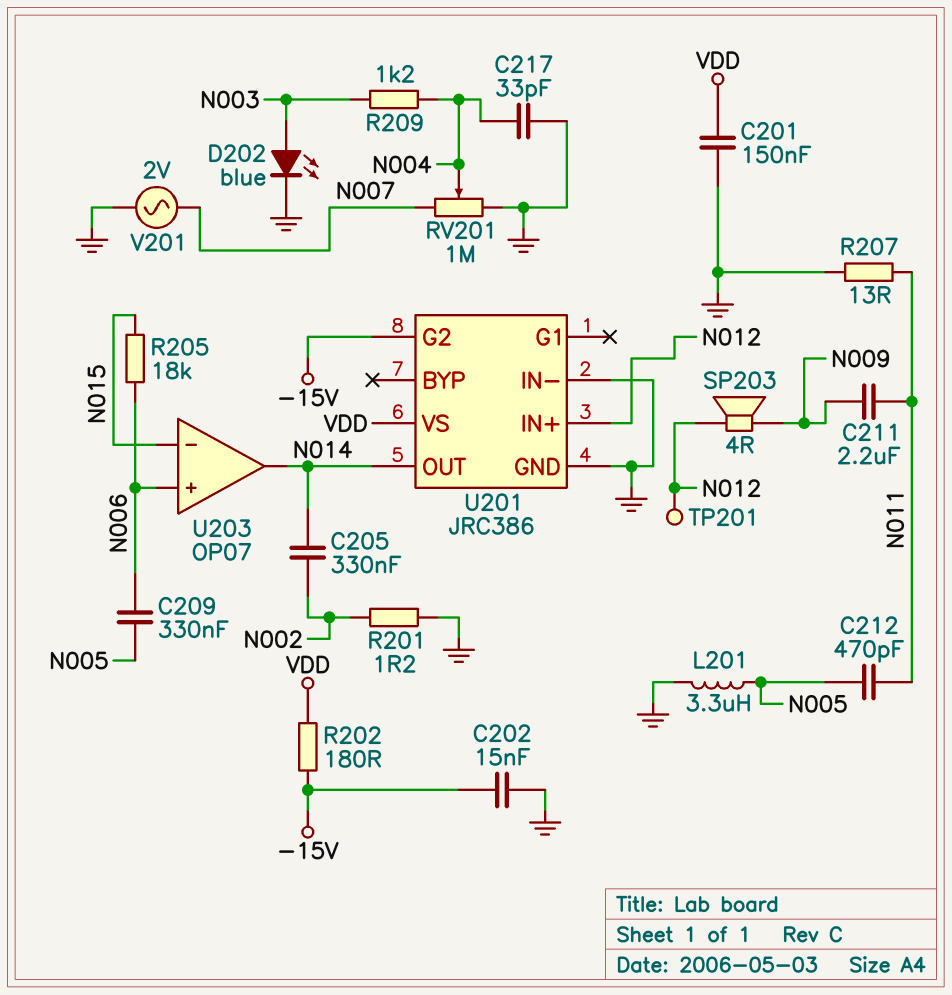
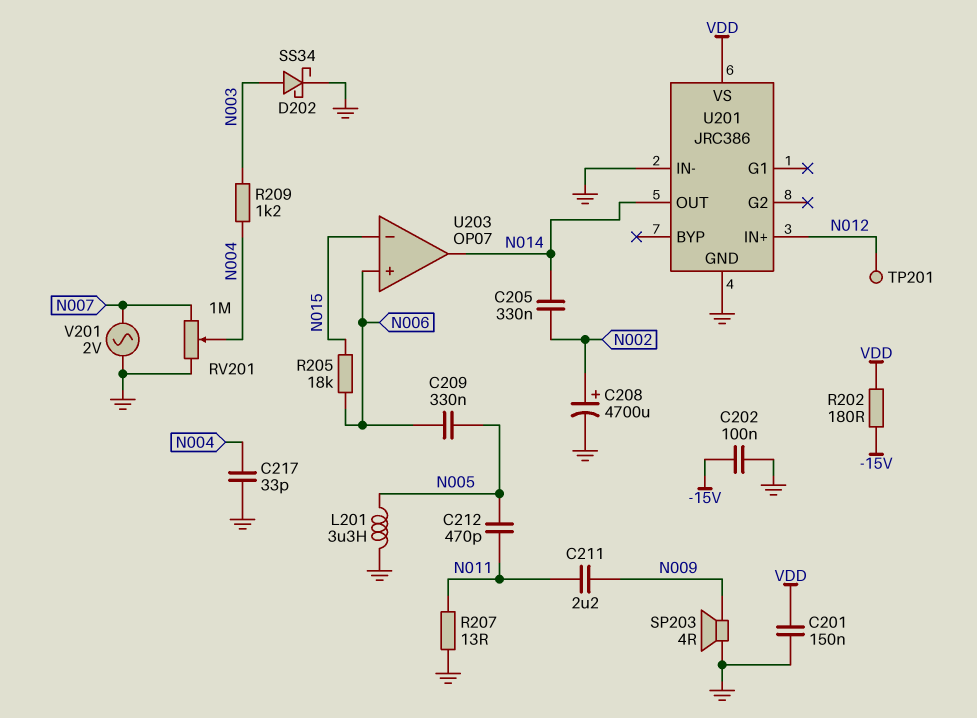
C202: 15nF (-15V, GND) -> 100nF (-15V, GND)
C208: none -> 4700uF (plus N002, minus GND)
D202: LED blue (A N003, K GND) -> schottky SS34 (A N003, K GND)
R201: 1.2 (GND, N002) -> none
SP203: speaker 4R (N009, N012) -> speaker 4R (GND, N009)
U201 pin G2: -15V -> none

